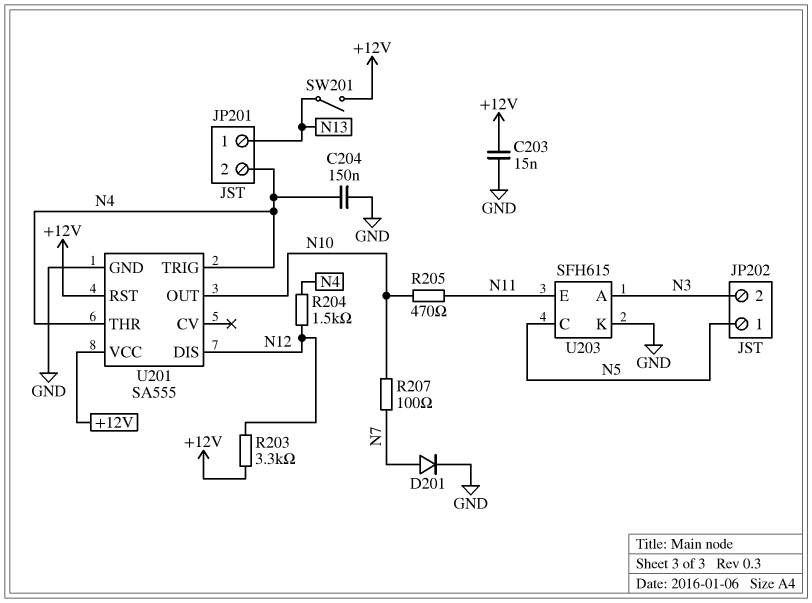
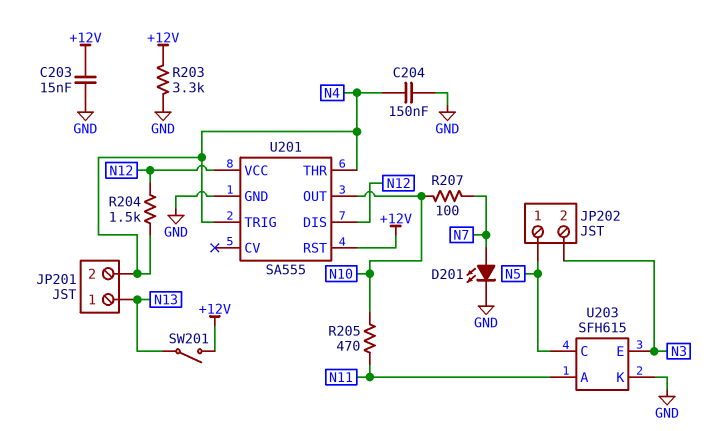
D201: diode (A N7, K GND) -> LED (A N7, K GND)
R203: 3.3k (+12V, N12) -> 3.3k (+12V, GND)
U201 pin VCC: +12V -> N12
U203 pin A: N3 -> N11
U203 pin E: N11 -> N3

